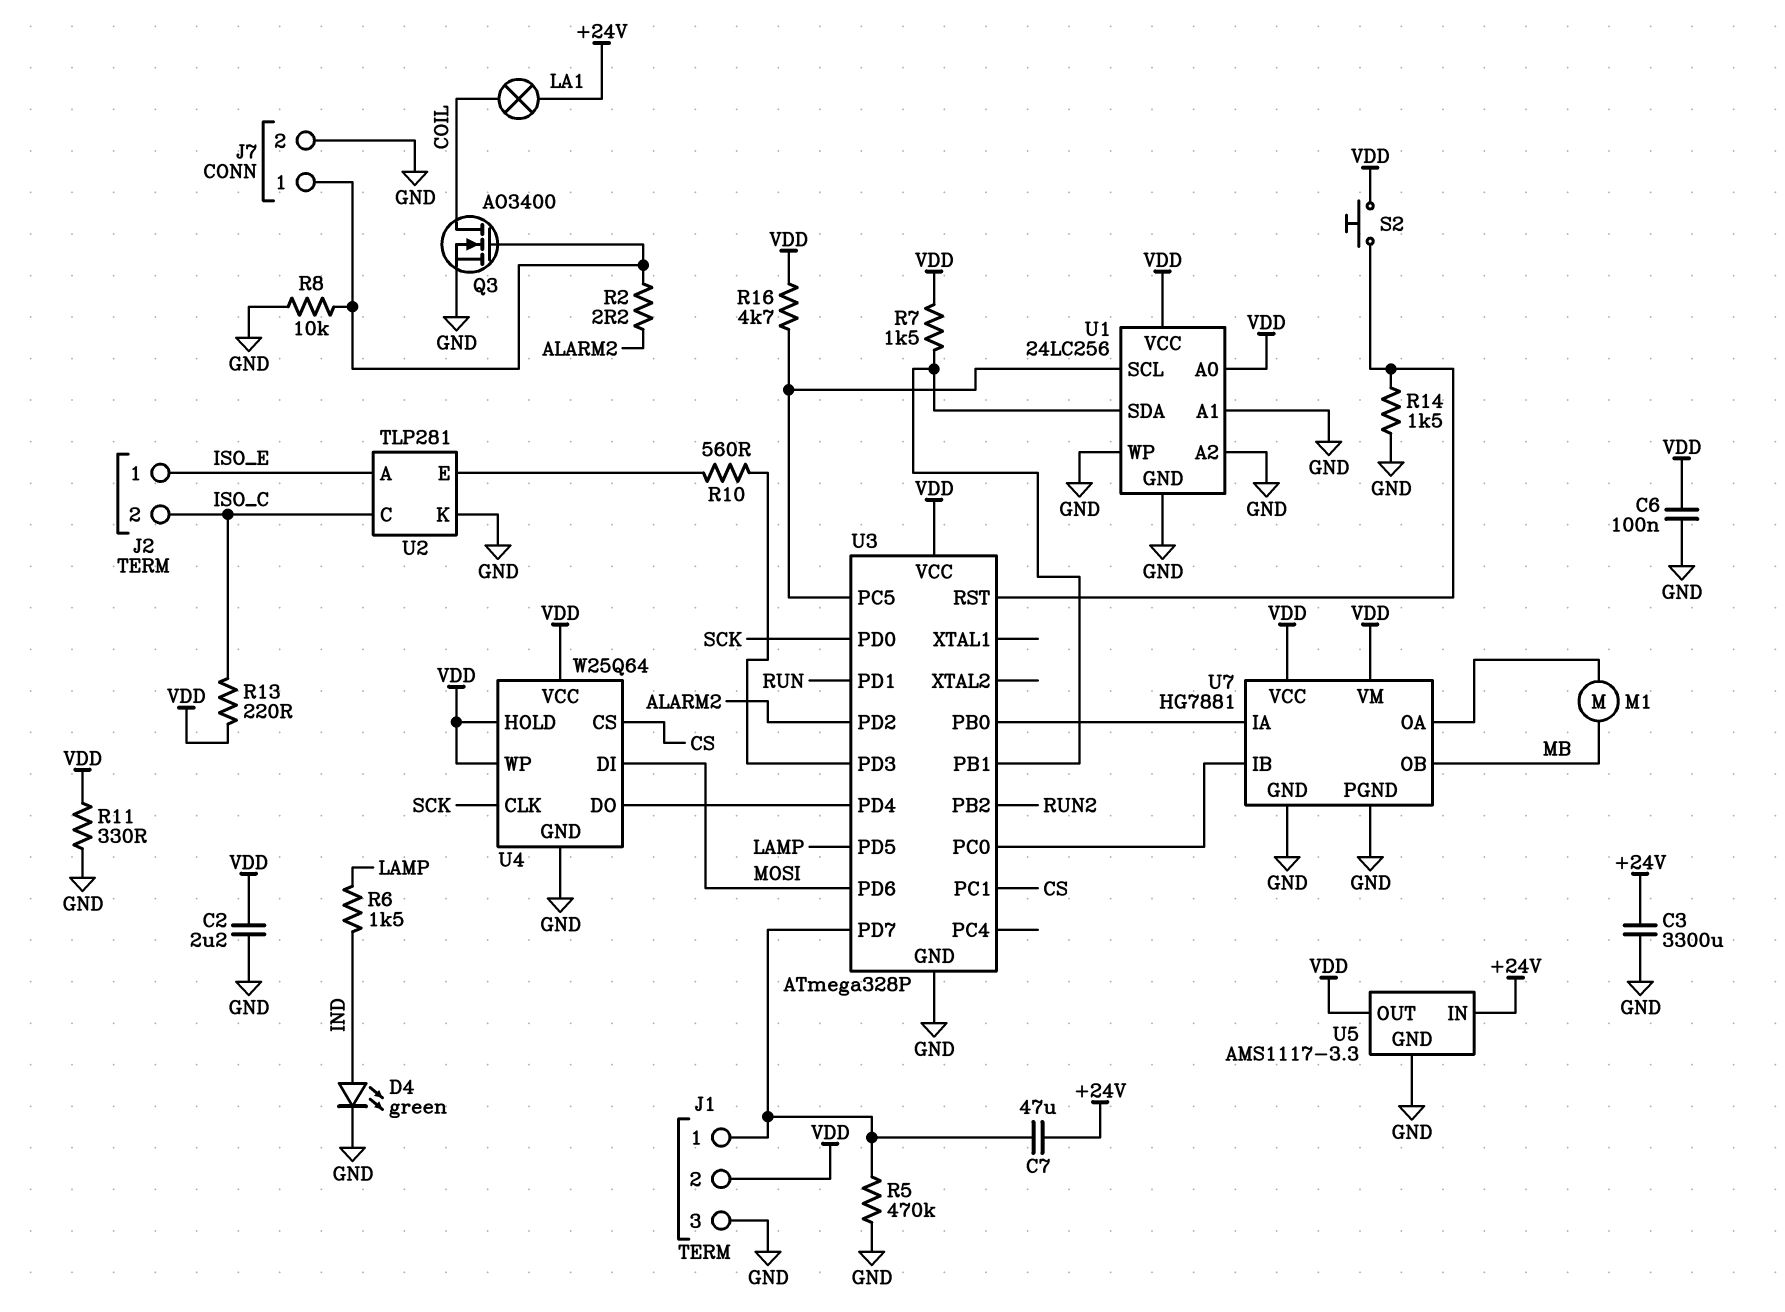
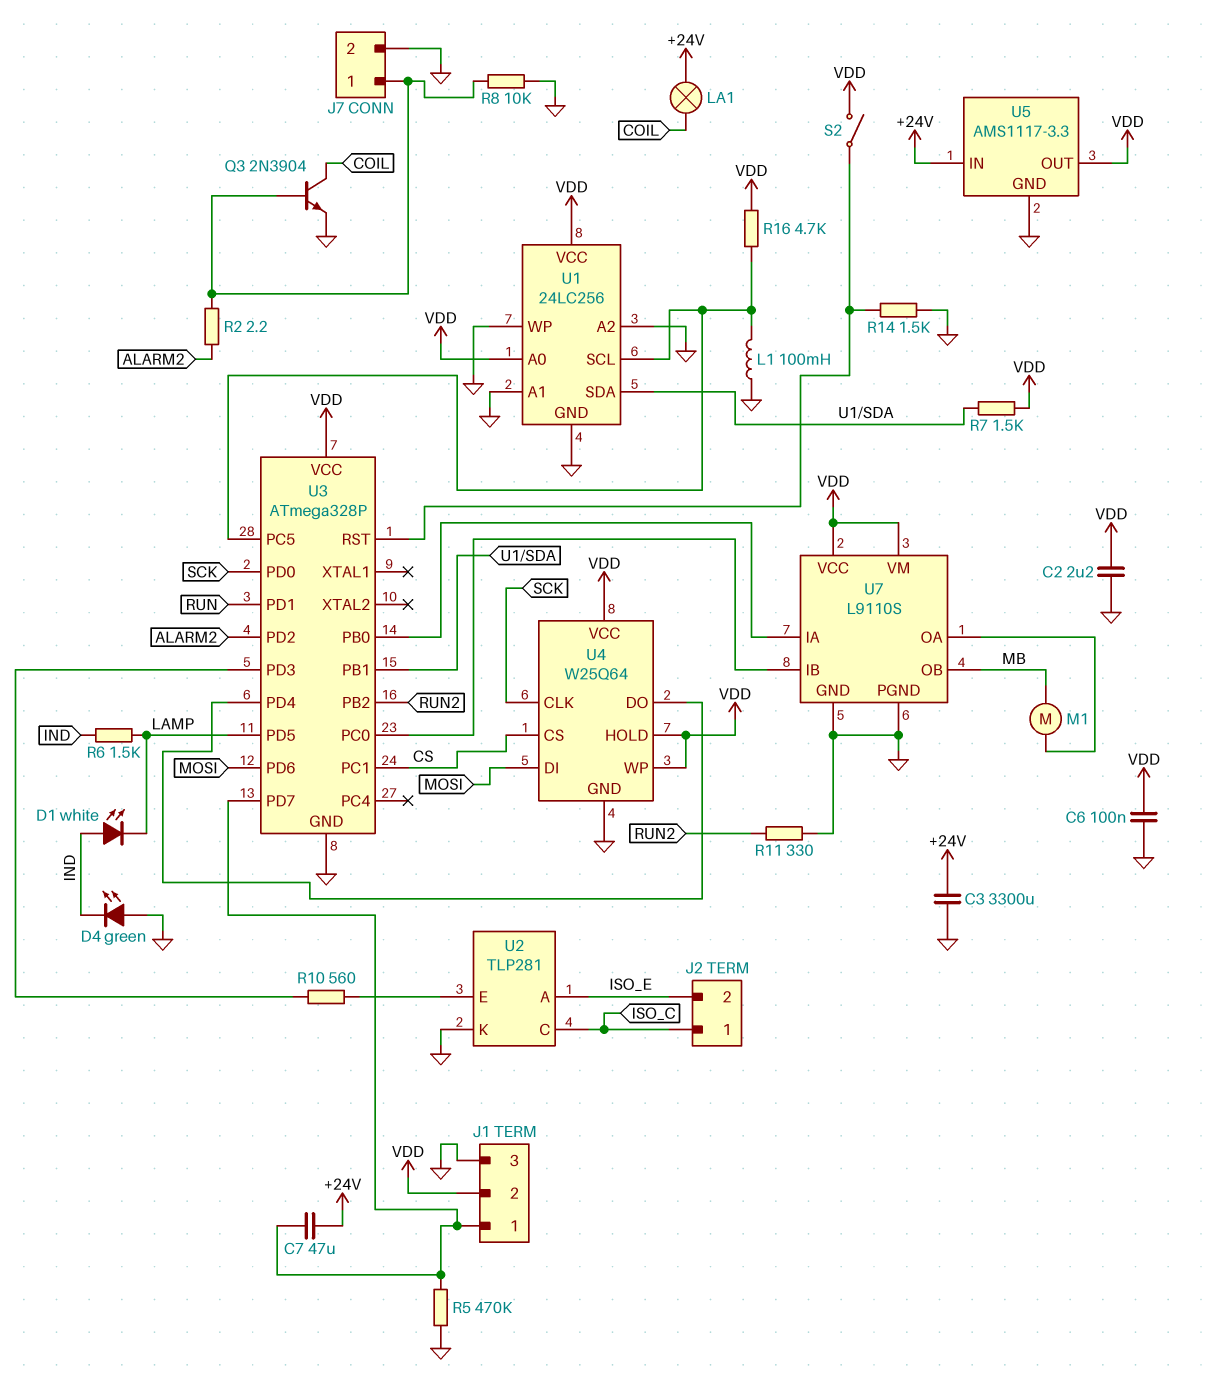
D1: none -> LED white (A IND, K LAMP)
D4: LED green (A IND, K GND) -> LED green (A GND, K IND)
J2 pin 1: ISO_E -> ISO_C
J2 pin 2: ISO_C -> ISO_E
L1: none -> 100mH (GND, U1/SCL)
Q3: NMOS AO3400 (G J7/1, D COIL, S GND) -> NPN 2N3904 (B J7/1, C COIL, E GND)
R11: 330 (GND, VDD) -> 330 (GND, RUN2)
R13: 220 (ISO_C, VDD) -> none
S2: button (U3/RST, VDD) -> switch (U3/RST, VDD)
U7: HG7881 -> L9110S

